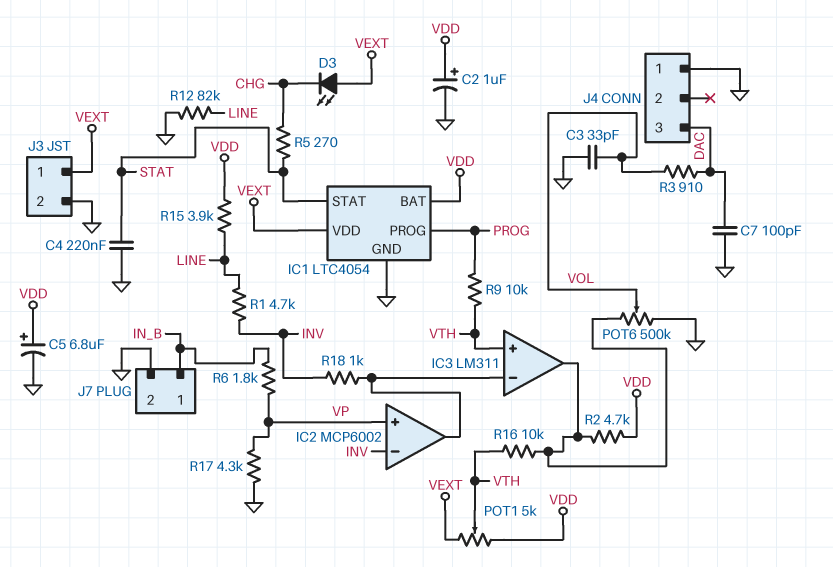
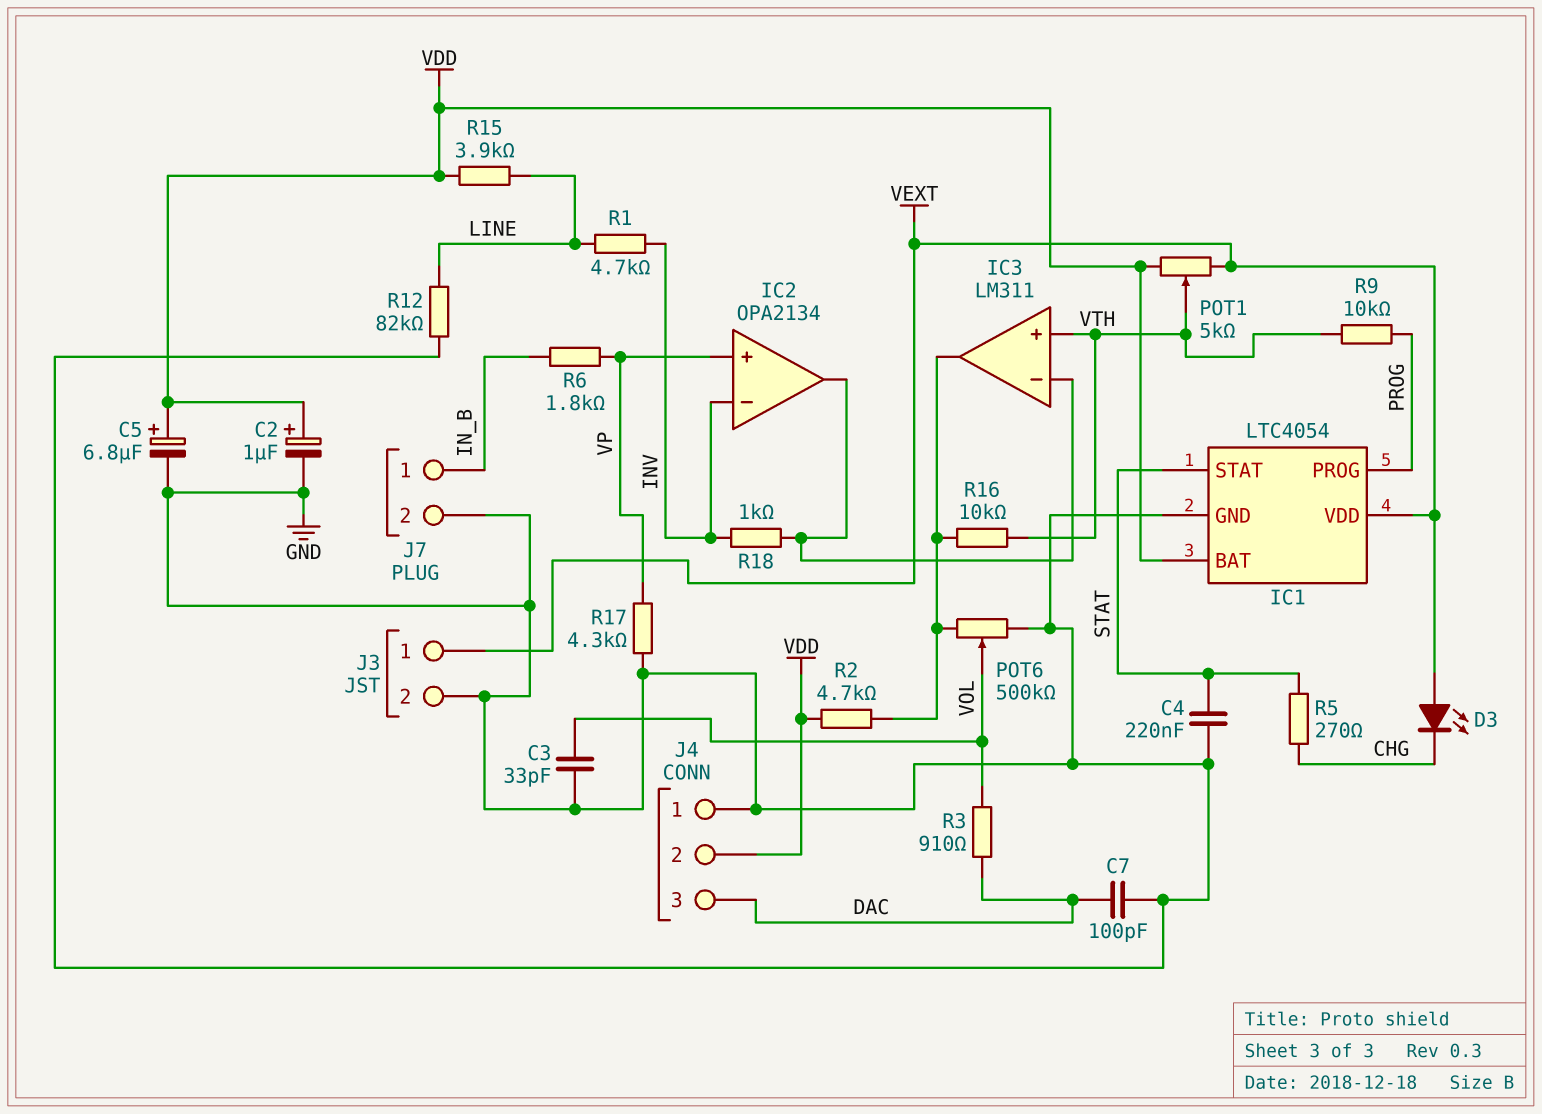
IC2: MCP6002 -> OPA2134
J4 pin 2: none -> VDD

